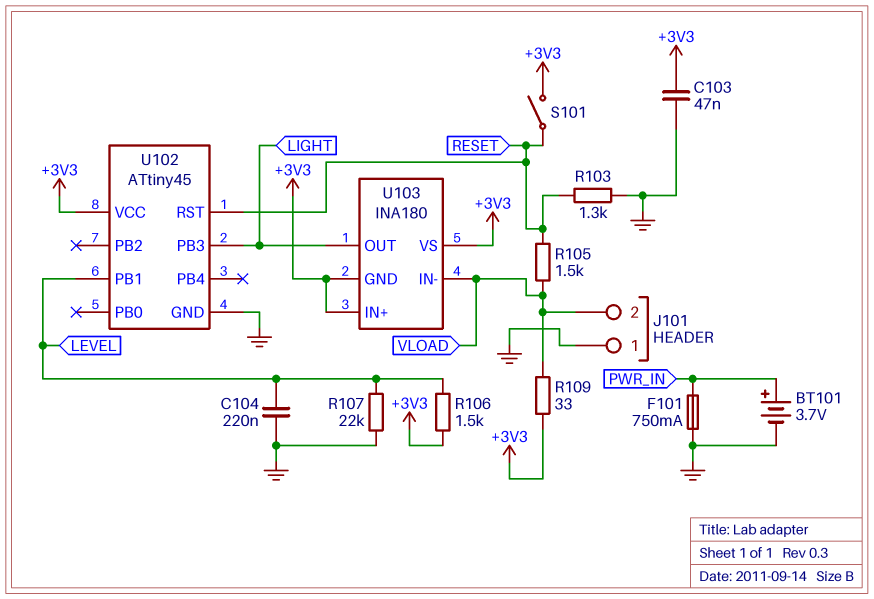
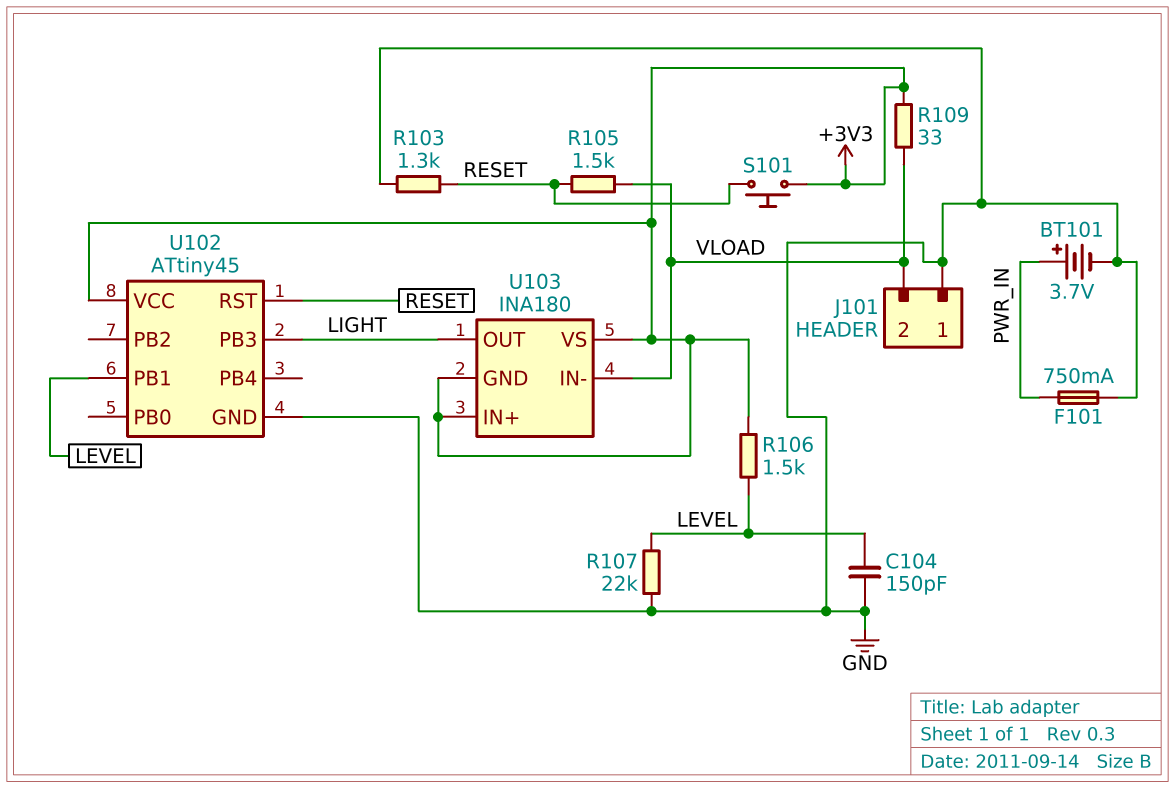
C103: 47nF (+3V3, GND) -> none
C104: 220nF (GND, LEVEL) -> 150pF (GND, LEVEL)
S101: switch (+3V3, RESET) -> button (+3V3, RESET)

